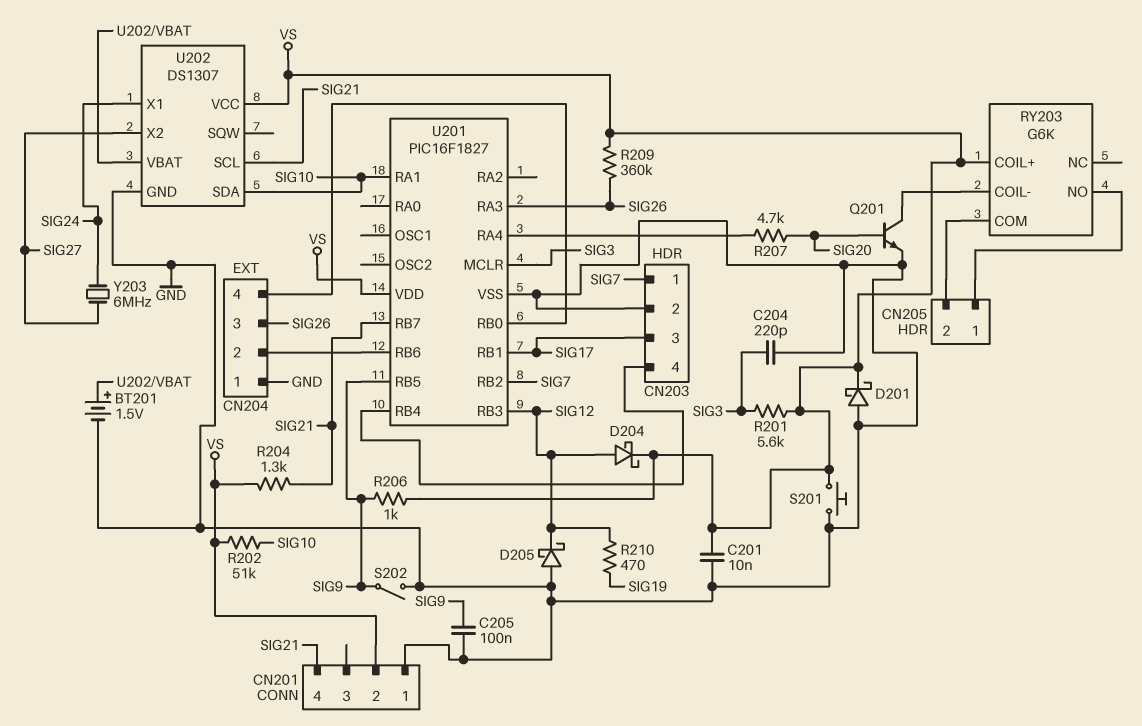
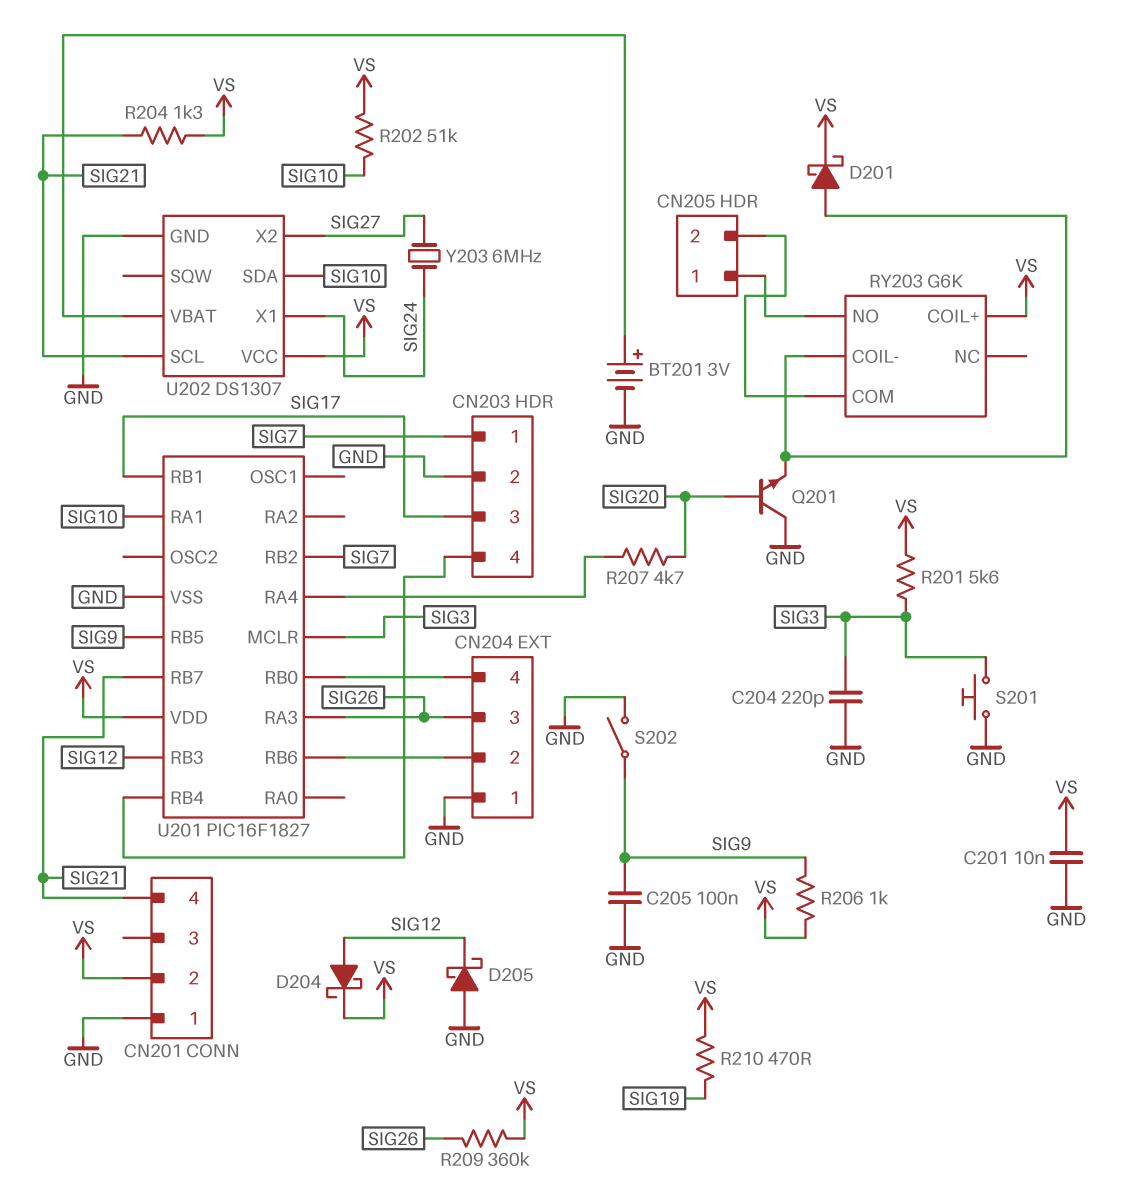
BT201: 1.5V (plus U202/VBAT, minus GND) -> 3V (plus U202/VBAT, minus GND)
D201: schottky (A GND, K VS) -> schottky (A RY203/COIL-, K VS)
Q201: NPN (B SIG20, C RY203/COIL-, E GND) -> NPN (B SIG20, C GND, E RY203/COIL-)
R210: 470 (SIG12, SIG19) -> 470 (SIG19, VS)
S201: button (GND, VS) -> button (GND, SIG3)

